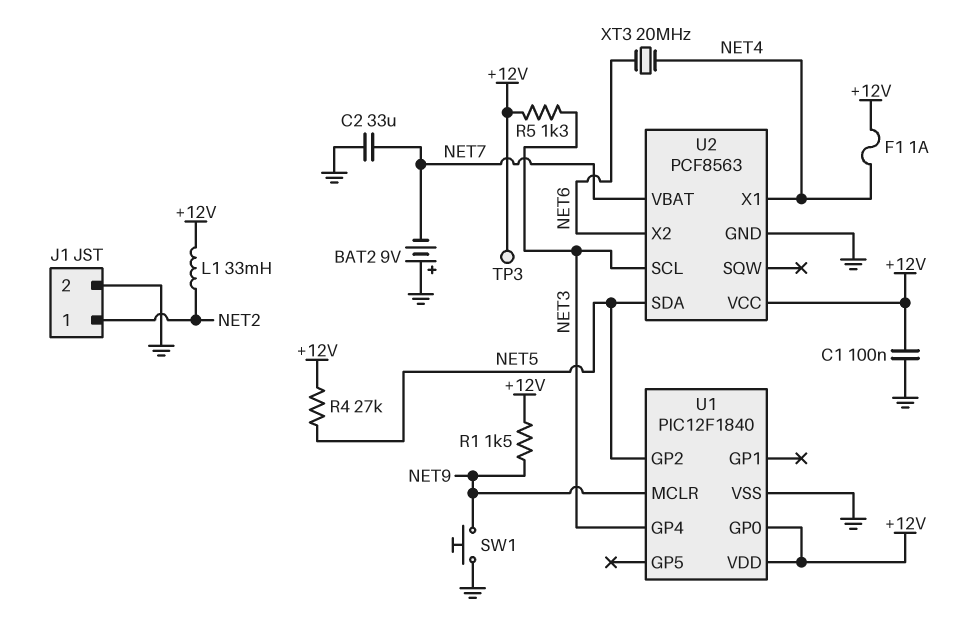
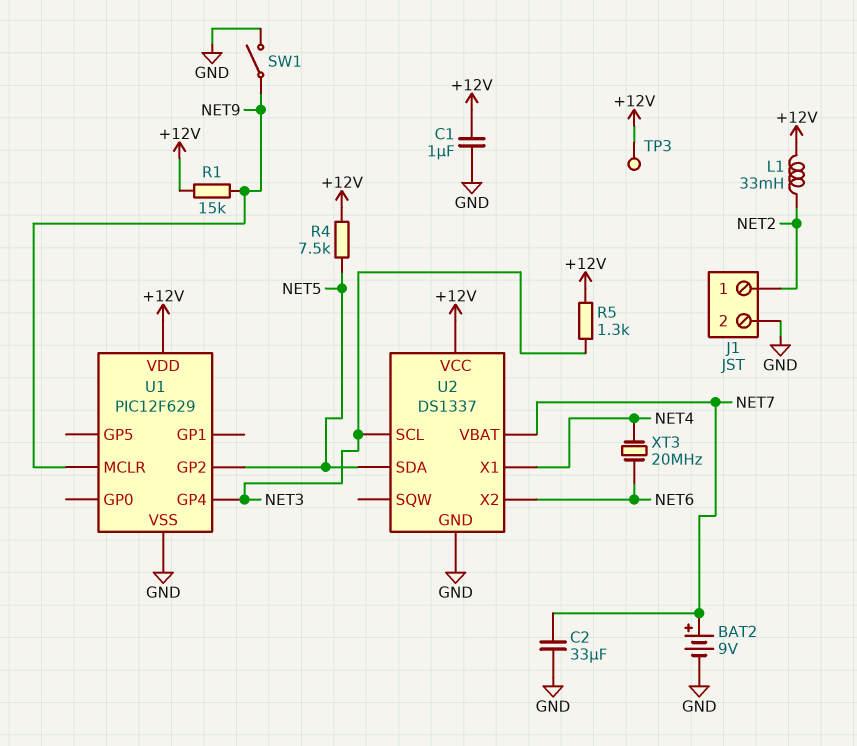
BAT2: 9V (plus GND, minus NET7) -> 9V (plus NET7, minus GND)
C1: 100nF (+12V, GND) -> 1uF (+12V, GND)
F1: 1A (+12V, NET4) -> none
R1: 1.5k (+12V, NET9) -> 15k (+12V, NET9)
R4: 27k (+12V, NET5) -> 7.5k (+12V, NET5)
SW1: button (GND, NET9) -> switch (GND, NET9)
U1: PIC12F1840 -> PIC12F629
U1 pin GP0: +12V -> none
U2: PCF8563 -> DS1337

